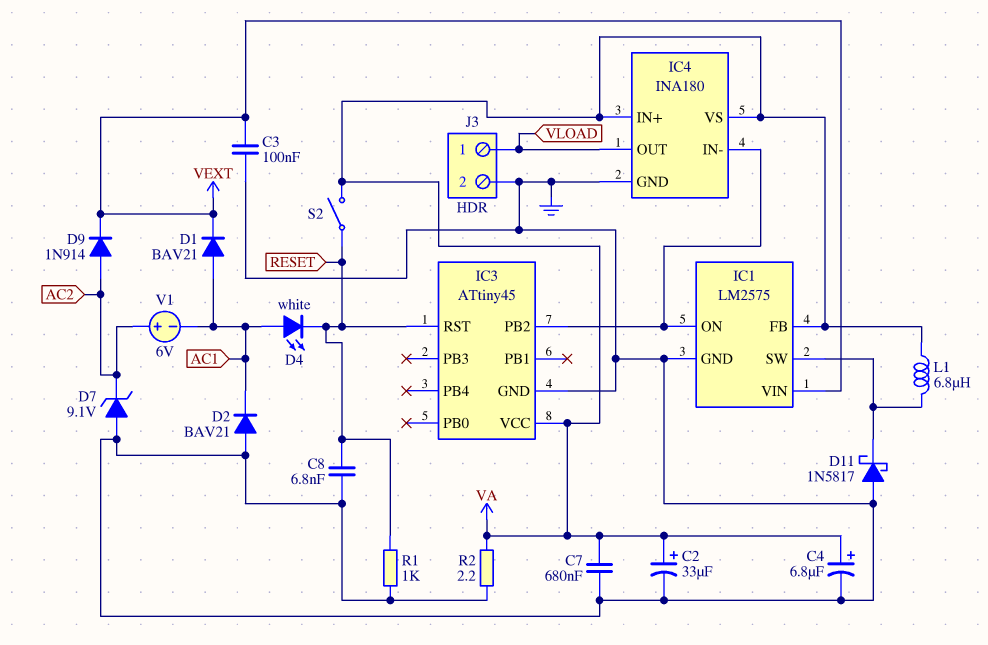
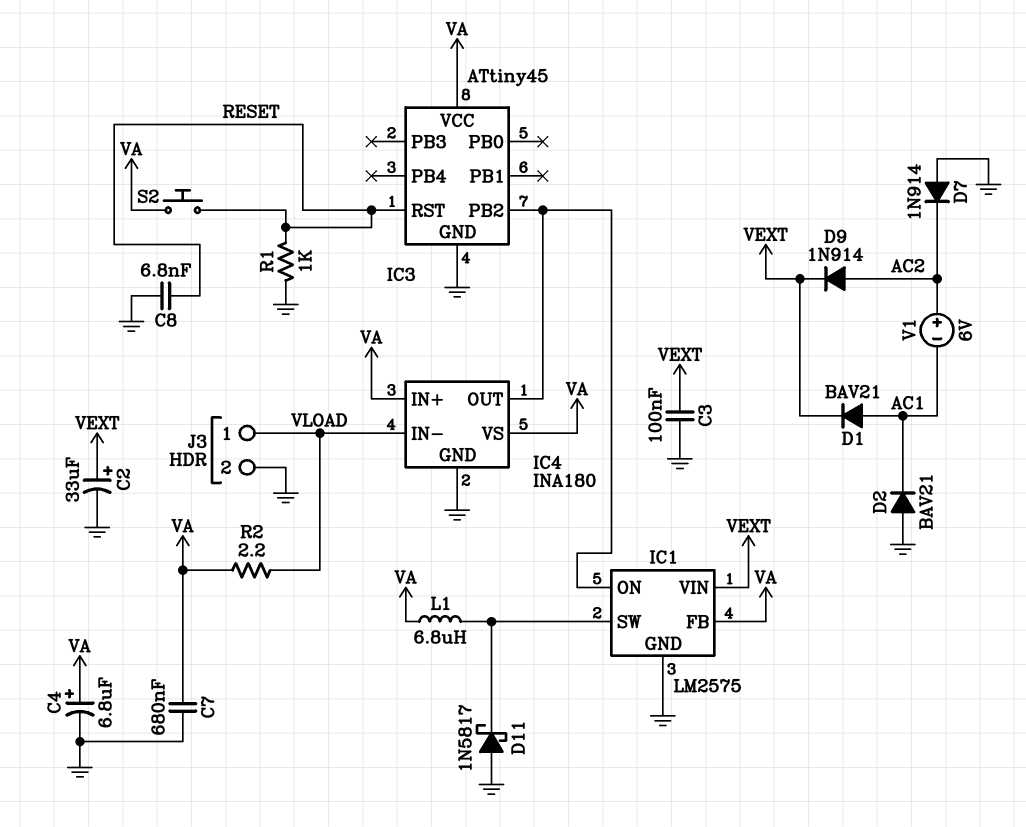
C2: 33uF (plus VA, minus GND) -> 33uF (plus VEXT, minus GND)
D4: LED white (A AC1, K RESET) -> none
D7: zener 9.1V (A GND, K AC2) -> diode 1N914 (A GND, K AC2)
IC4 pin IN-: IC1/ON -> VLOAD
IC4 pin OUT: VLOAD -> IC1/ON
R2: 2.2 (GND, VA) -> 2.2 (VA, VLOAD)
S2: switch (RESET, VA) -> button (RESET, VA)

